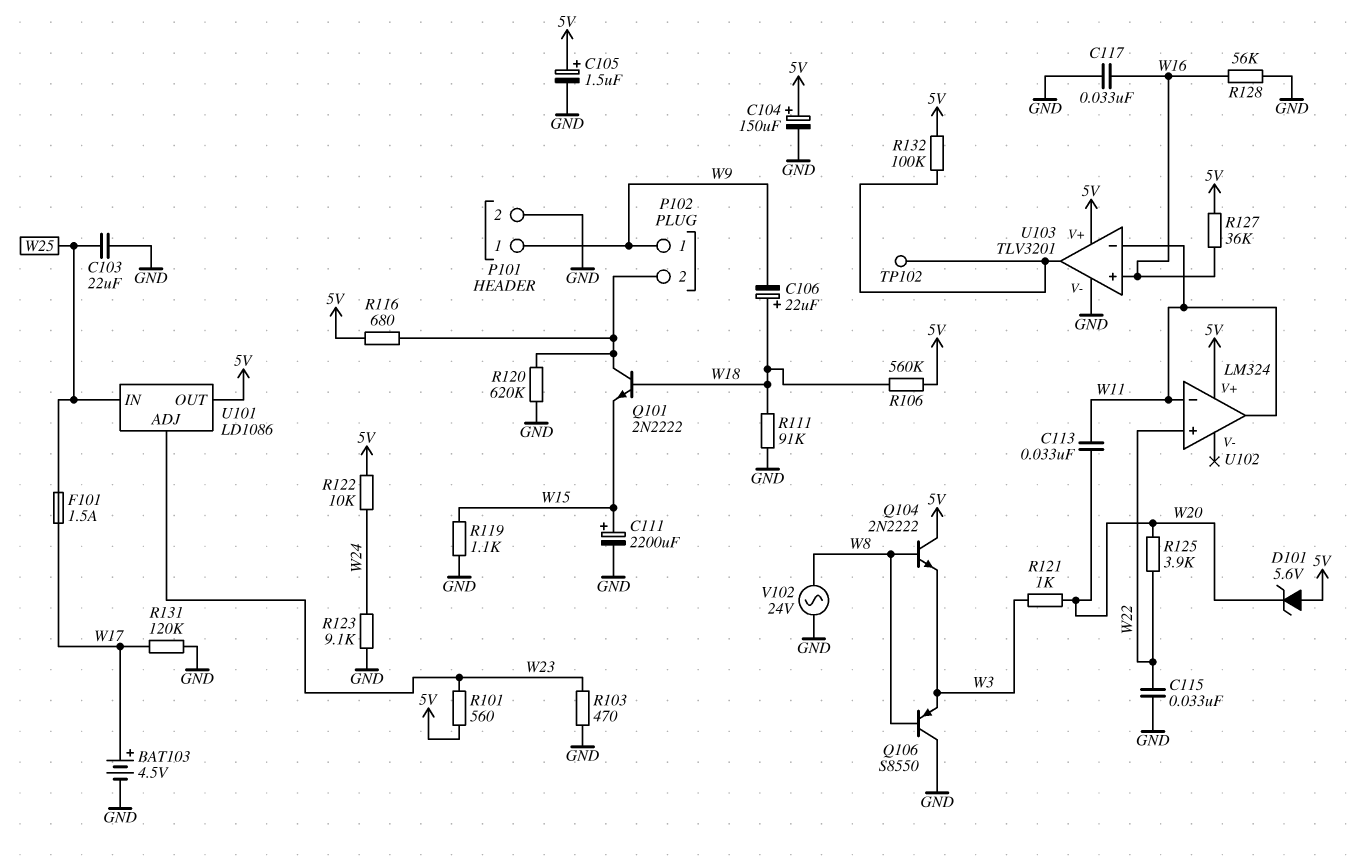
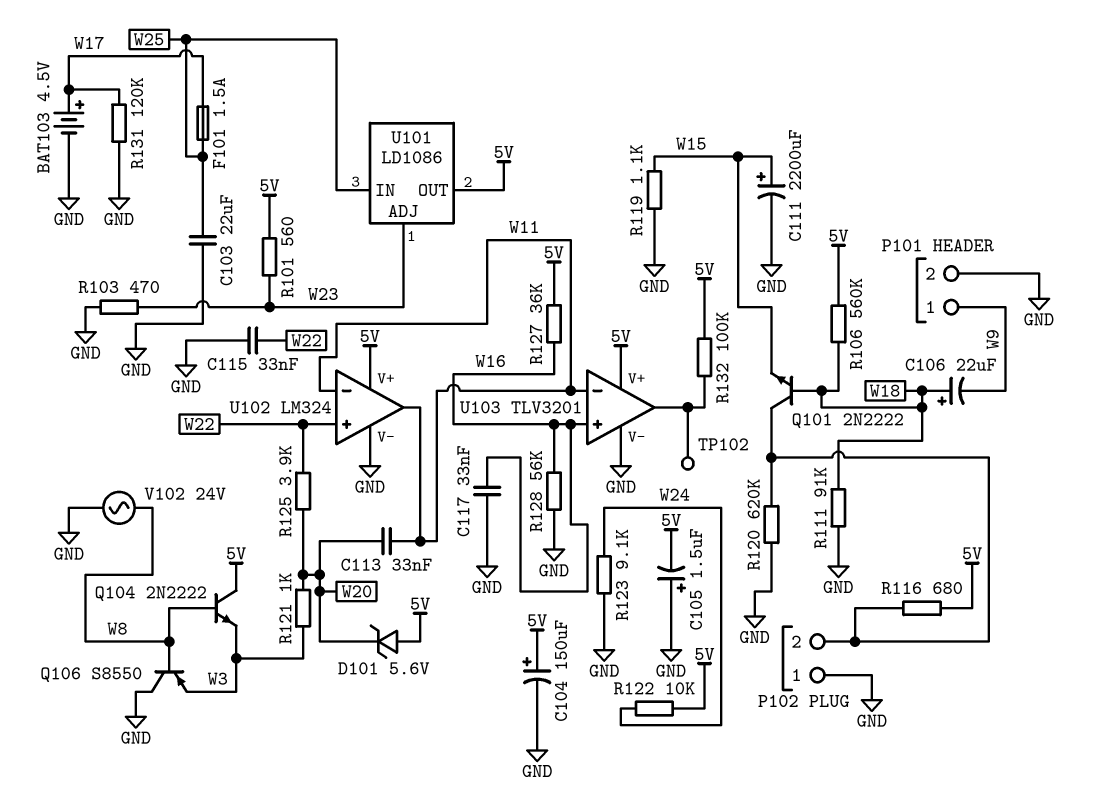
C105: 1.5uF (plus 5V, minus GND) -> 1.5uF (plus GND, minus 5V)
P102 pin 1: W9 -> GND
U102 pin V-: none -> GND

